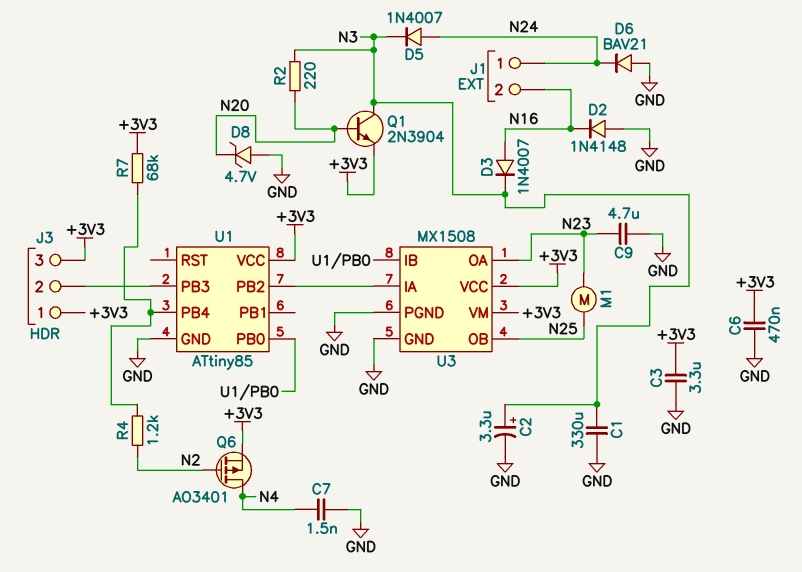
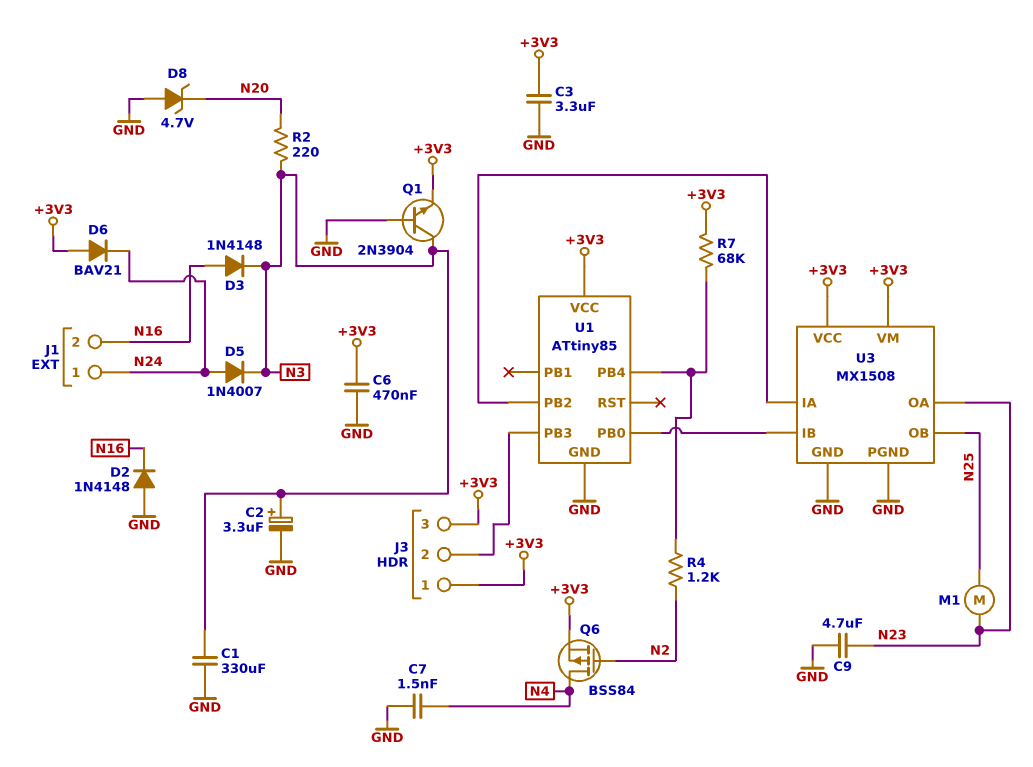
D3: diode 1N4007 (A N16, K N3) -> diode 1N4148 (A N16, K N3)
D6: diode BAV21 (A GND, K N24) -> diode BAV21 (A +3V3, K N24)
Q1: NPN 2N3904 (B N20, C N3, E +3V3) -> NPN 2N3904 (B GND, C N3, E +3V3)
Q6: PMOS AO3401 (G N2, D N4, S +3V3) -> PMOS BSS84 (G N2, D N4, S +3V3)

